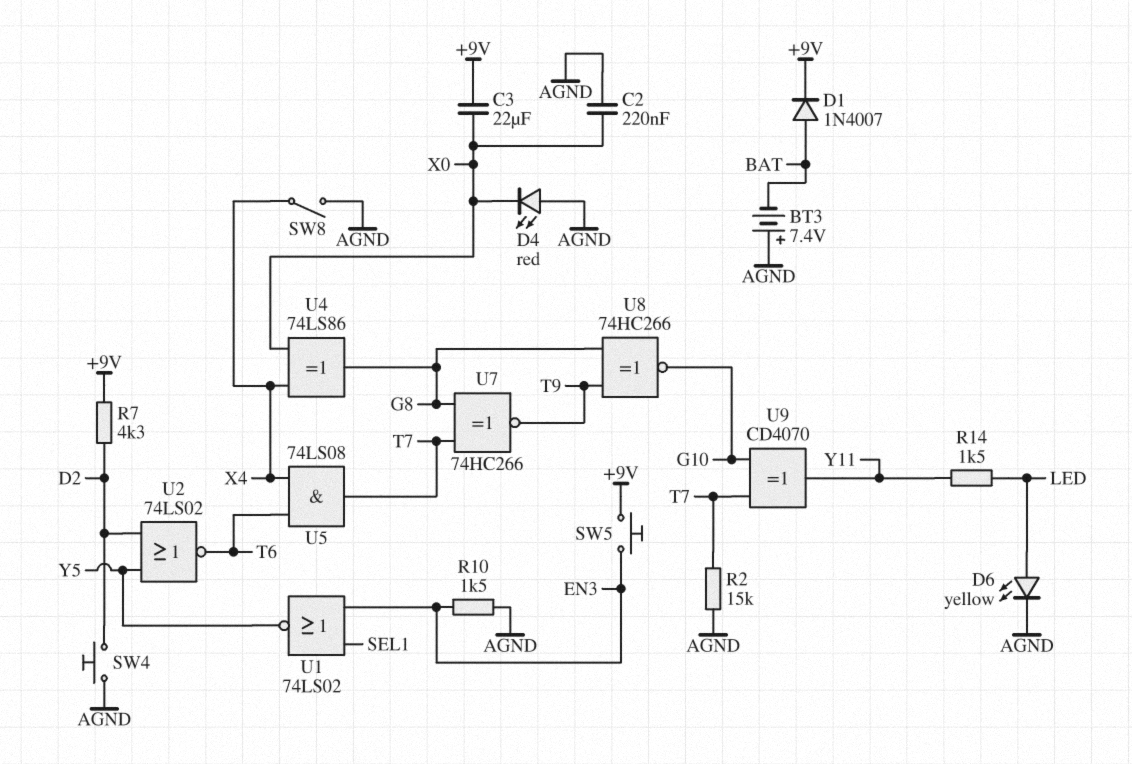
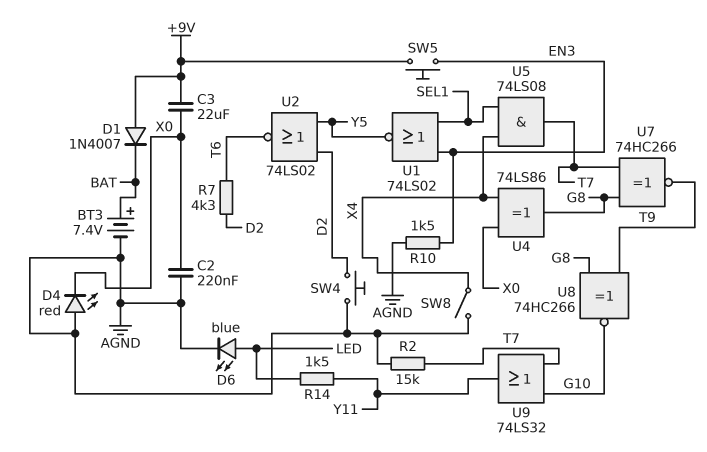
BT3: 7.4V (plus AGND, minus BAT) -> 7.4V (plus BAT, minus AGND)
D1: diode 1N4007 (A BAT, K +9V) -> diode 1N4007 (A +9V, K BAT)
D6: LED yellow (A LED, K AGND) -> LED blue (A LED, K AGND)
R7: 4.3k (+9V, D2) -> 4.3k (D2, T6)
U5: AND 74LS08 (in T6, in X4, out T7) -> AND 74LS08 (in SEL1, in X4, out T7)
U9: XOR CD4070 (in G10, in T7, out Y11) -> OR 74LS32 (in G10, in T7, out Y11)

